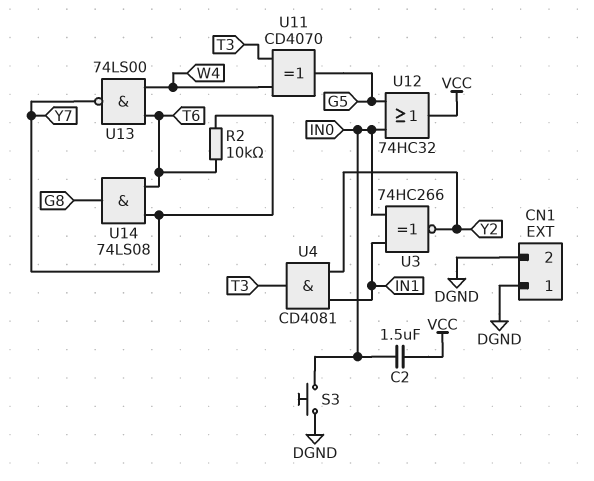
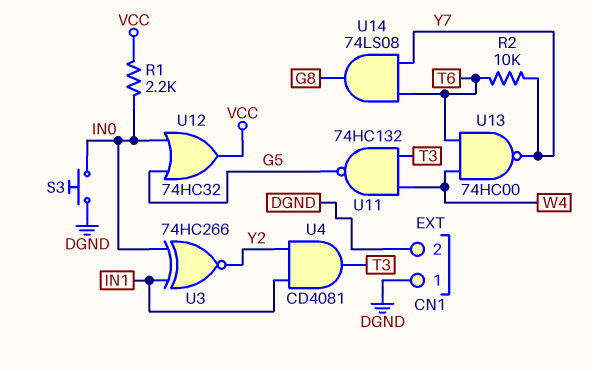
C2: 1.5uF (IN0, VCC) -> none
R1: none -> 2.2k (IN0, VCC)
U11: XOR CD4070 (in T3, in W4, out G5) -> NAND 74HC132 (in T3, in W4, out G5)
U13: NAND 74LS00 (in T6, in W4, out Y7) -> NAND 74HC00 (in T6, in W4, out Y7)

